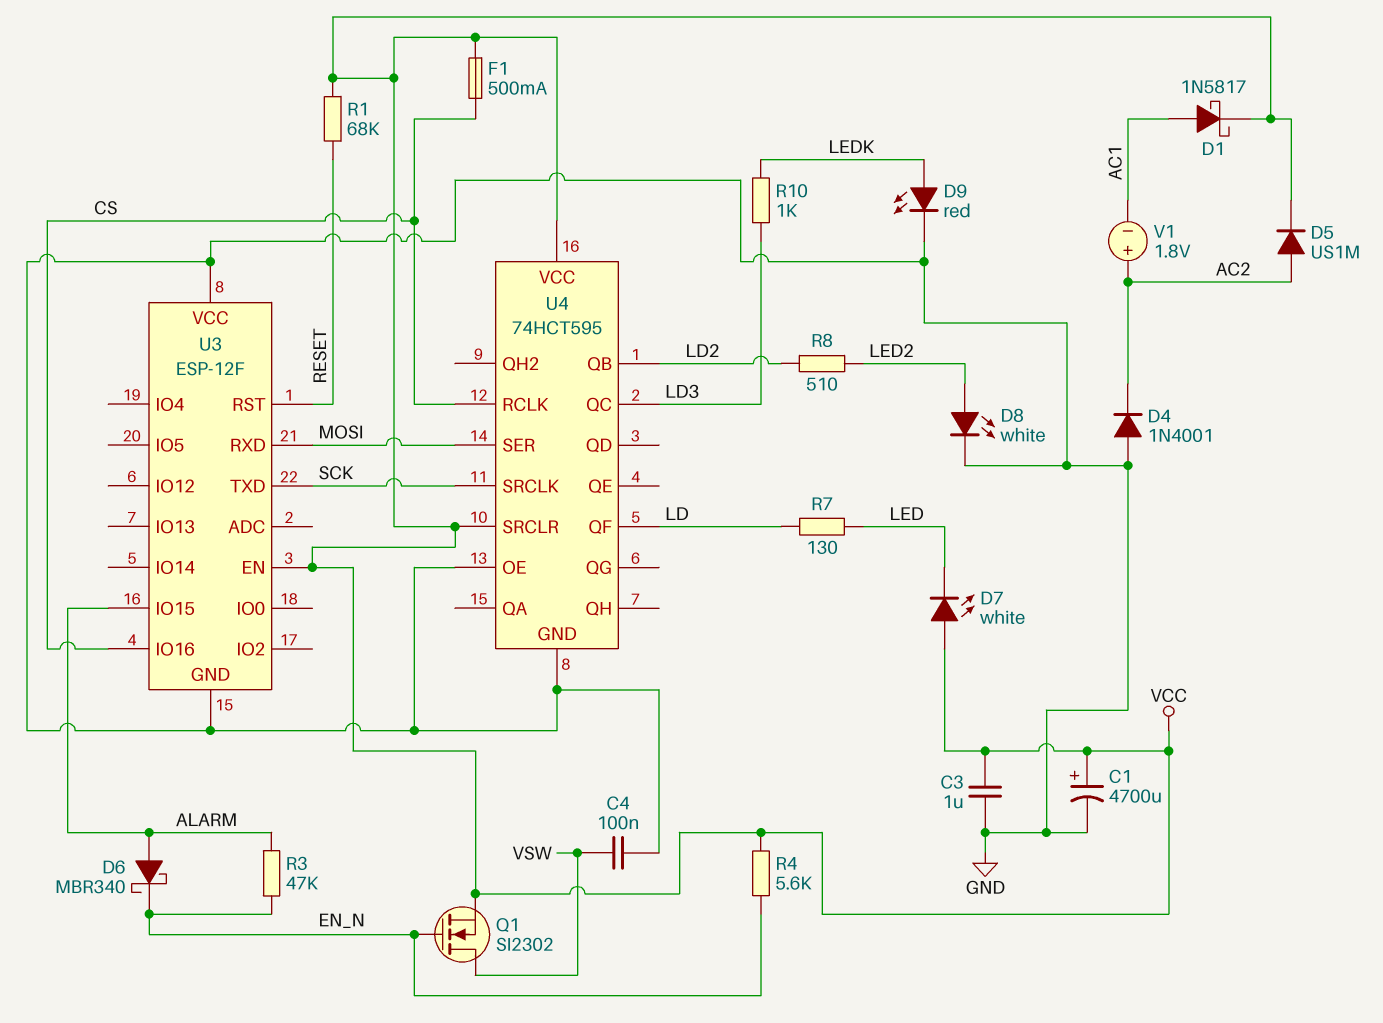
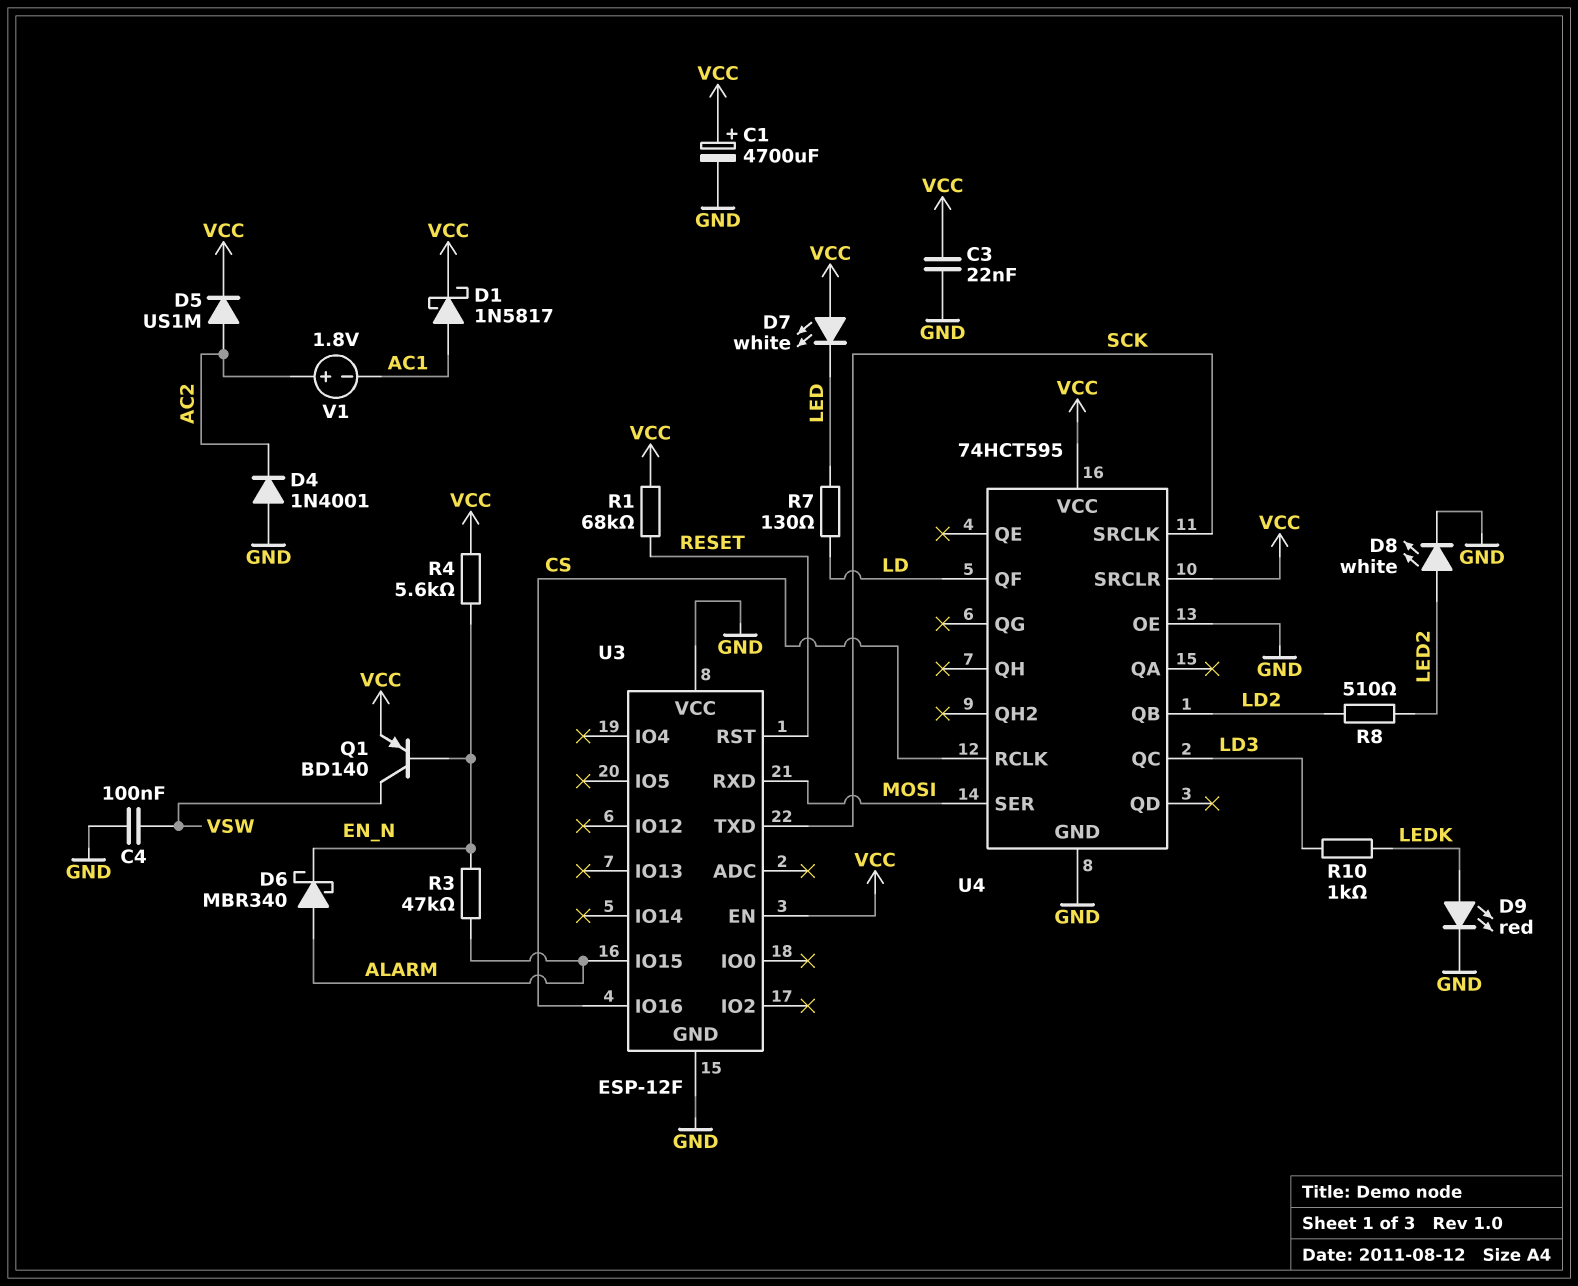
C3: 1uF (GND, VCC) -> 22nF (GND, VCC)
F1: 500mA (CS, VCC) -> none
Q1: NMOS SI2302 (G EN_N, D VSW, S VCC) -> PNP BD140 (B EN_N, C VSW, E VCC)

